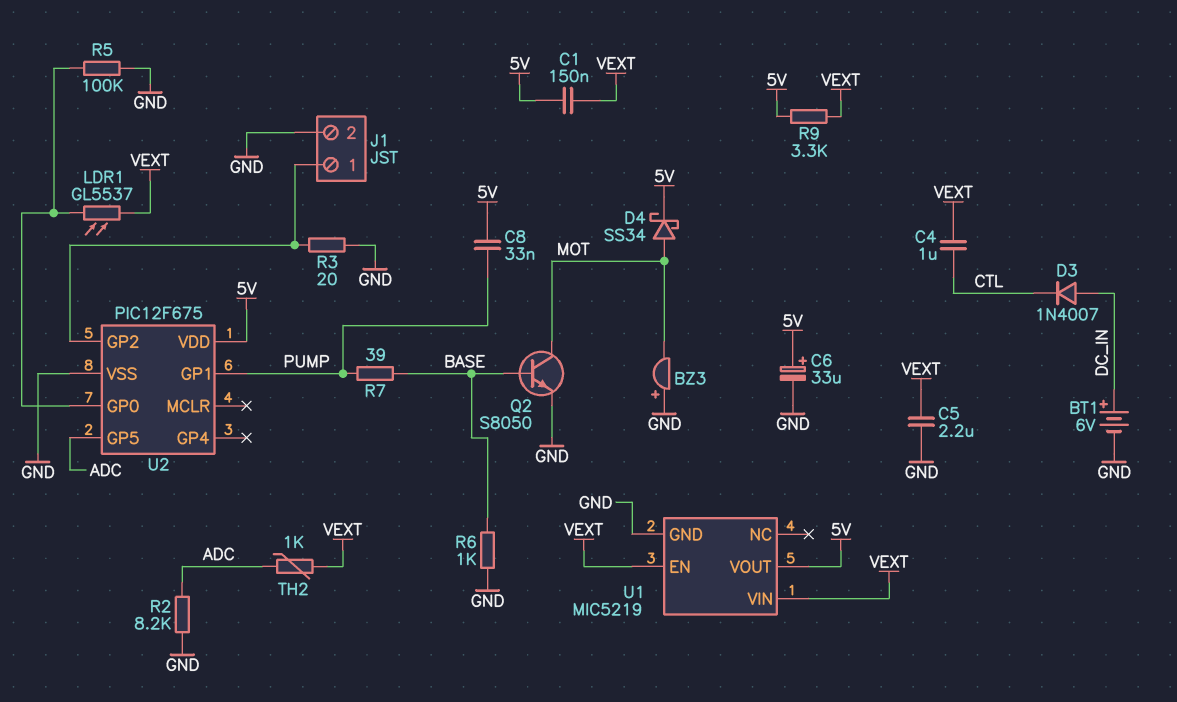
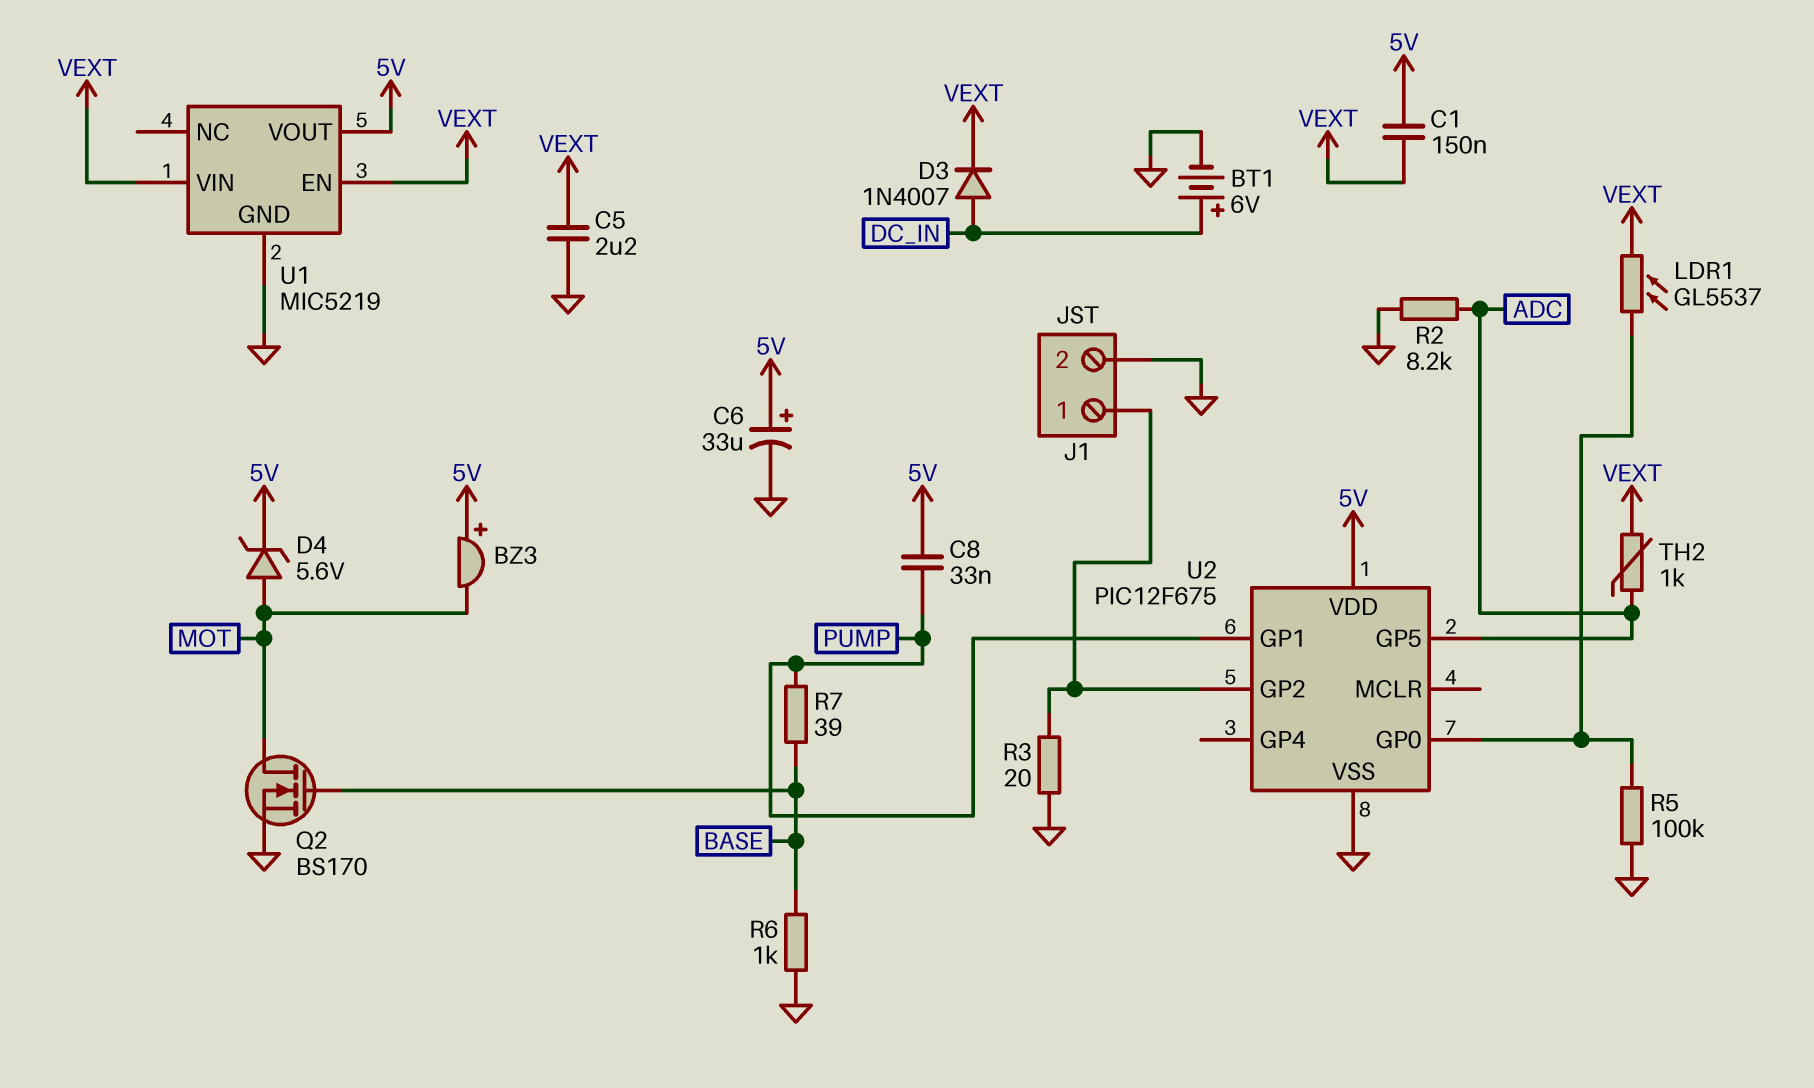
BZ3: buzzer (plus GND, minus MOT) -> buzzer (plus 5V, minus MOT)
C4: 1uF (CTL, VEXT) -> none
D3: diode 1N4007 (A DC_IN, K CTL) -> diode 1N4007 (A DC_IN, K VEXT)
D4: schottky SS34 (A MOT, K 5V) -> zener 5.6V (A MOT, K 5V)
Q2: NPN S8050 (B BASE, C MOT, E GND) -> NMOS BS170 (G BASE, D MOT, S GND)
R9: 3.3k (5V, VEXT) -> none

